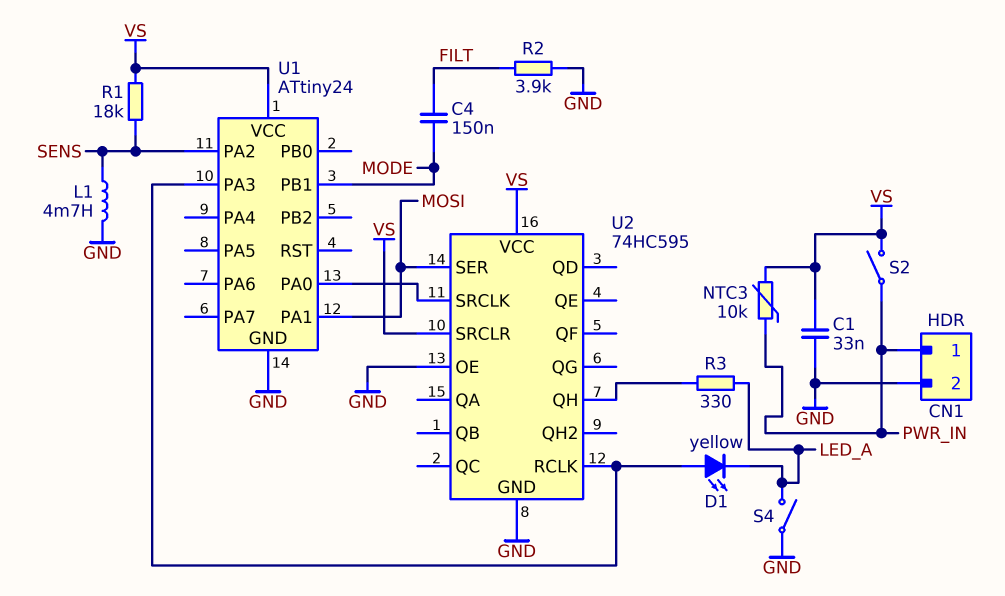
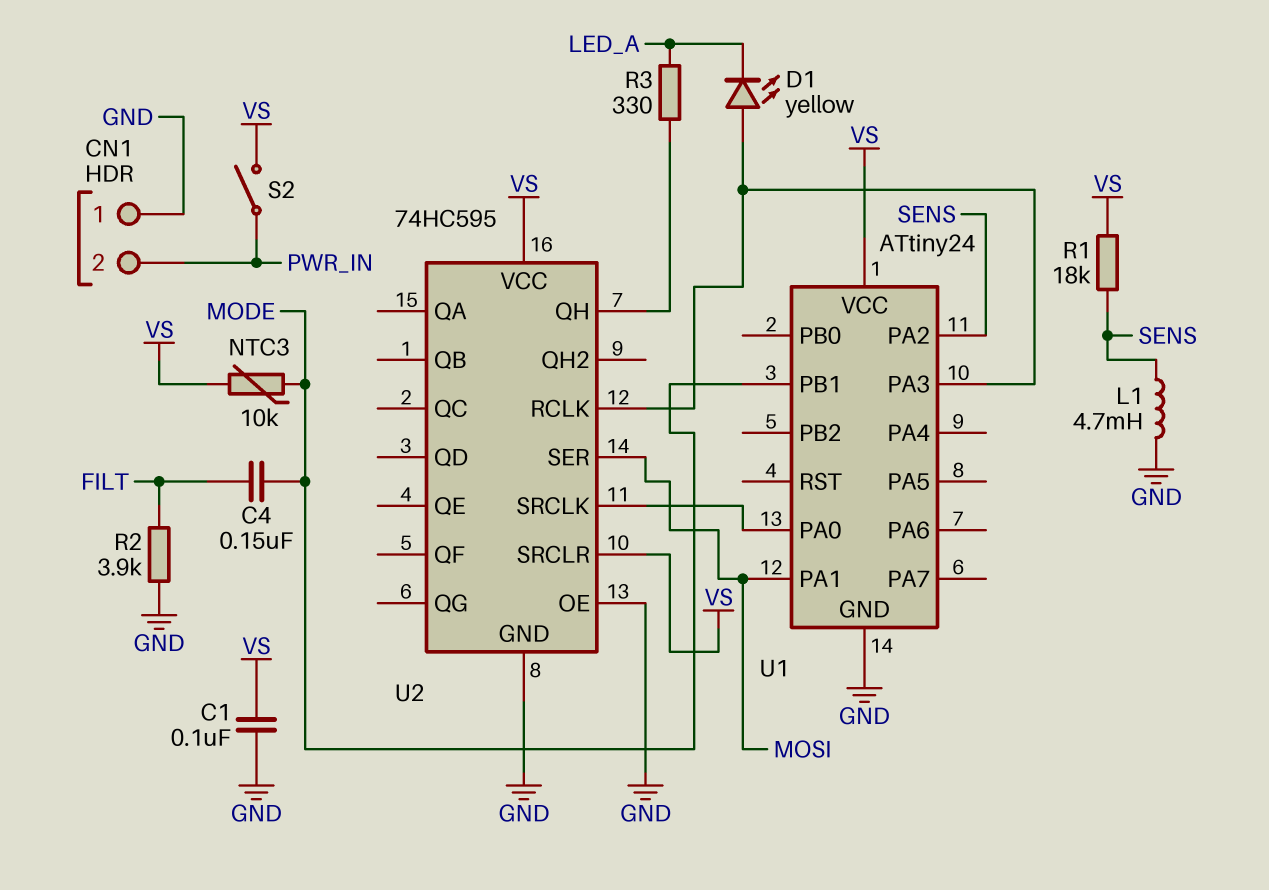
C1: 33nF (GND, VS) -> 100nF (GND, VS)
CN1 pin 1: PWR_IN -> GND
CN1 pin 2: GND -> PWR_IN
NTC3: 10k (PWR_IN, VS) -> 10k (MODE, VS)
S4: switch (GND, LED_A) -> none

